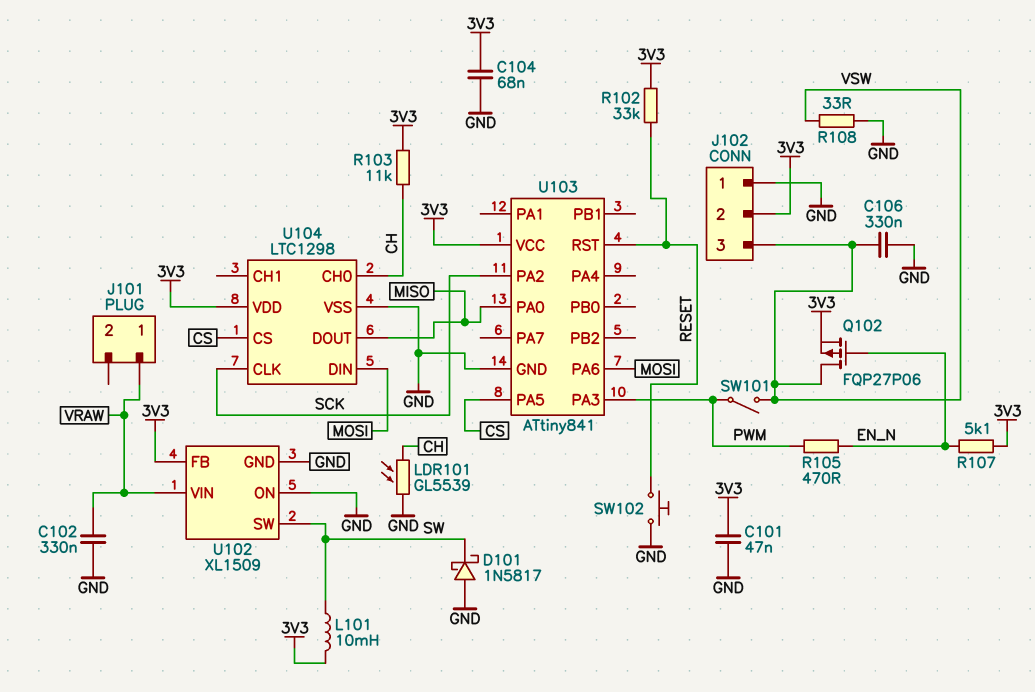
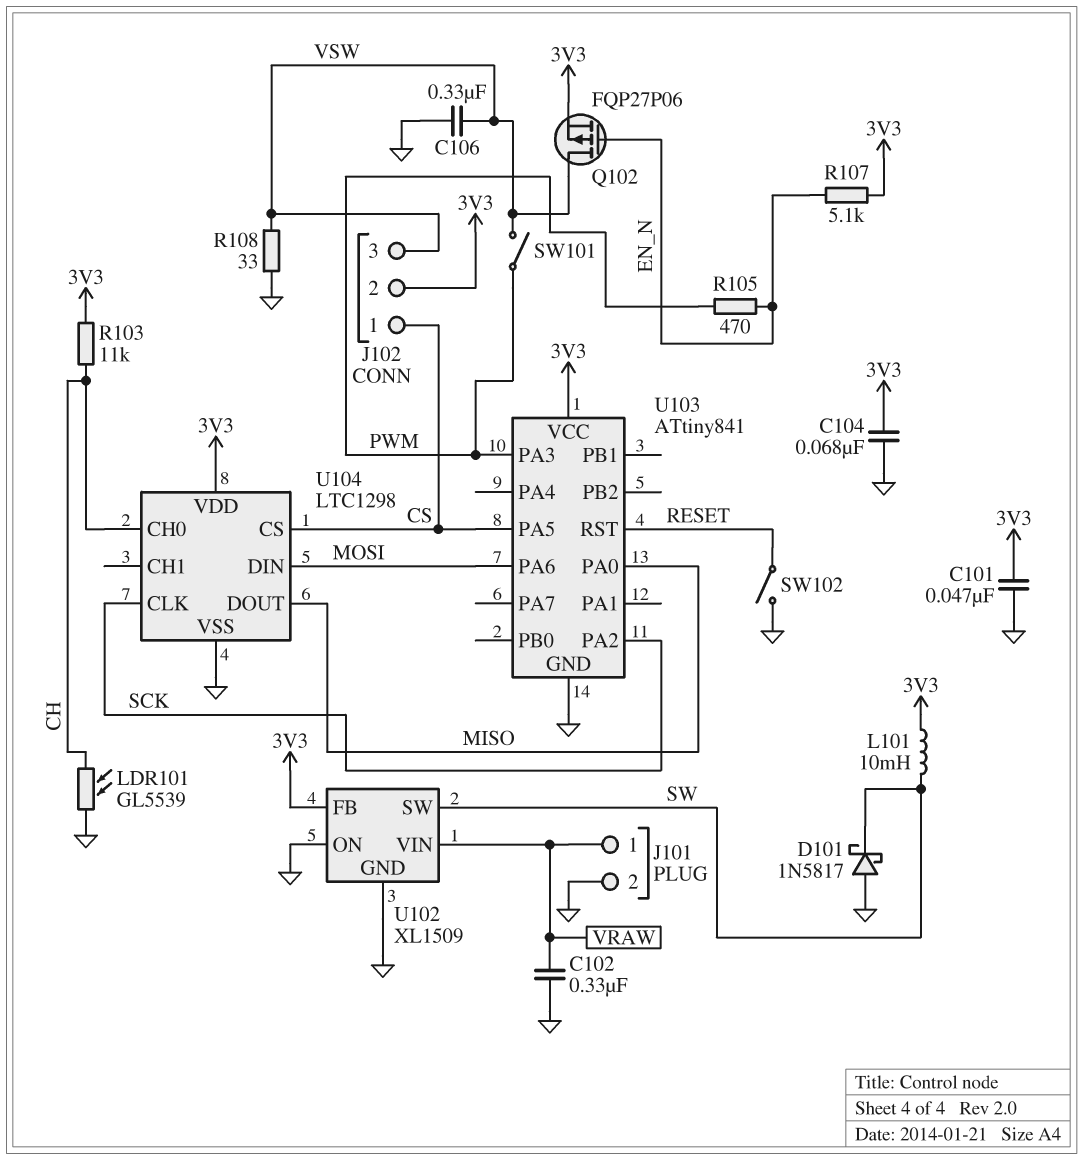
J101 pin 2: none -> GND
J102 pin 1: GND -> CS
R102: 33k (3V3, RESET) -> none
SW102: button (GND, RESET) -> switch (GND, RESET)

